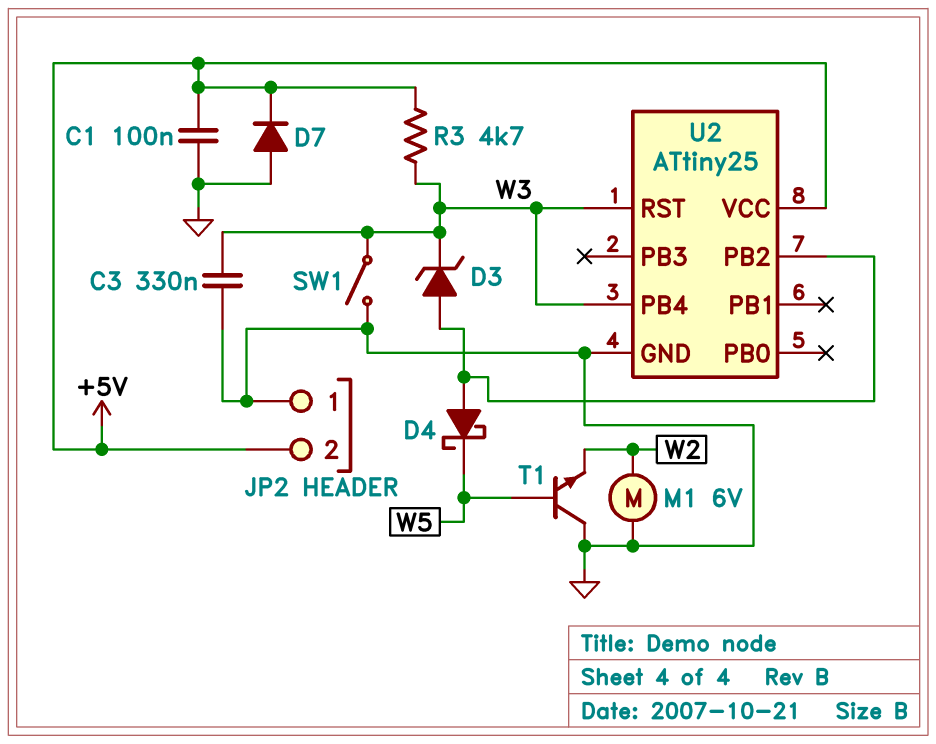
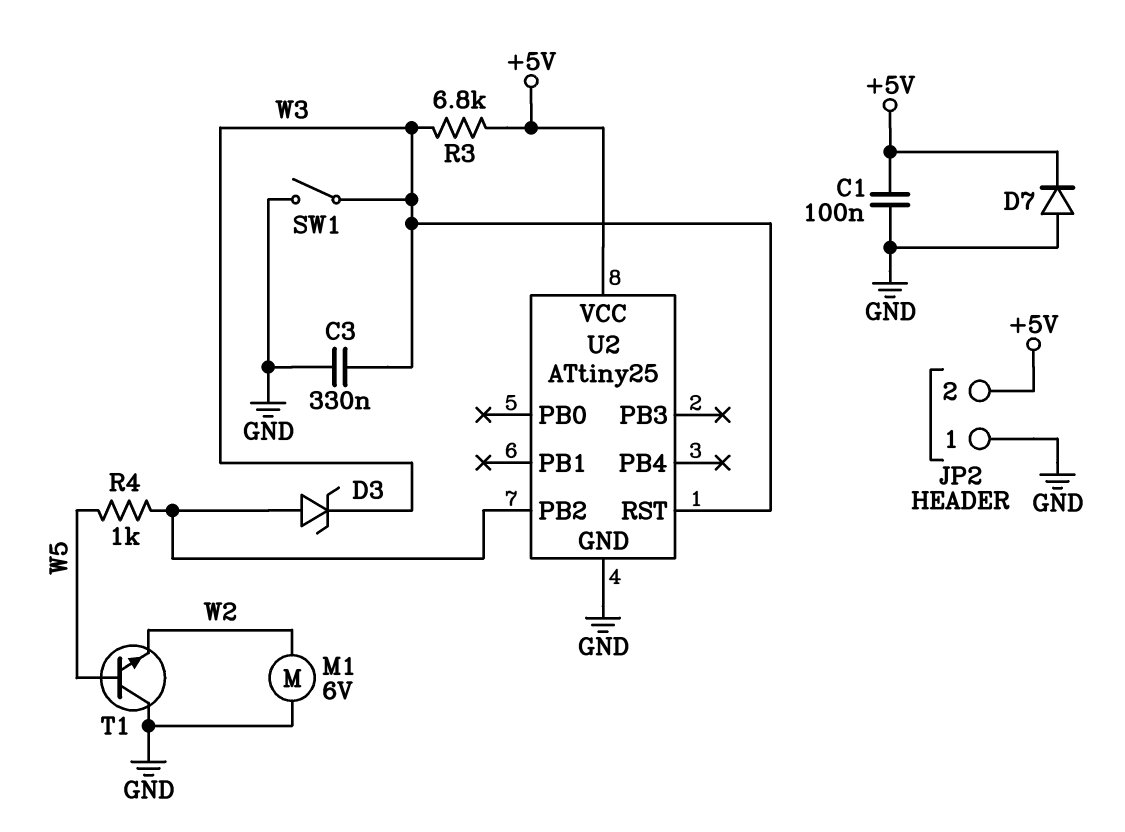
D4: schottky (A U2/PB2, K W5) -> none
R3: 4.7k (+5V, W3) -> 6.8k (+5V, W3)
R4: none -> 1k (U2/PB2, W5)
U2 pin PB4: W3 -> none

